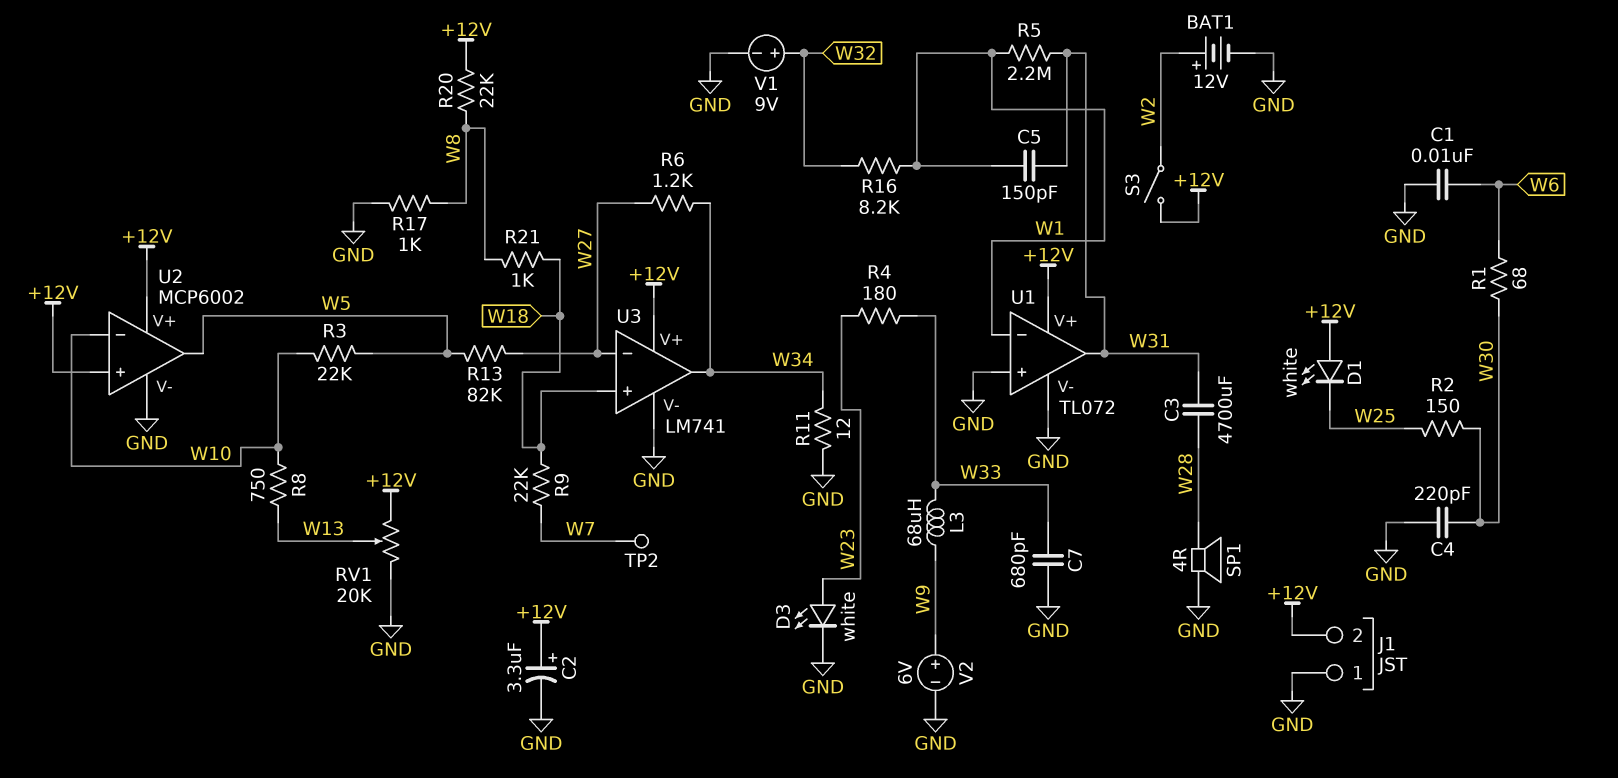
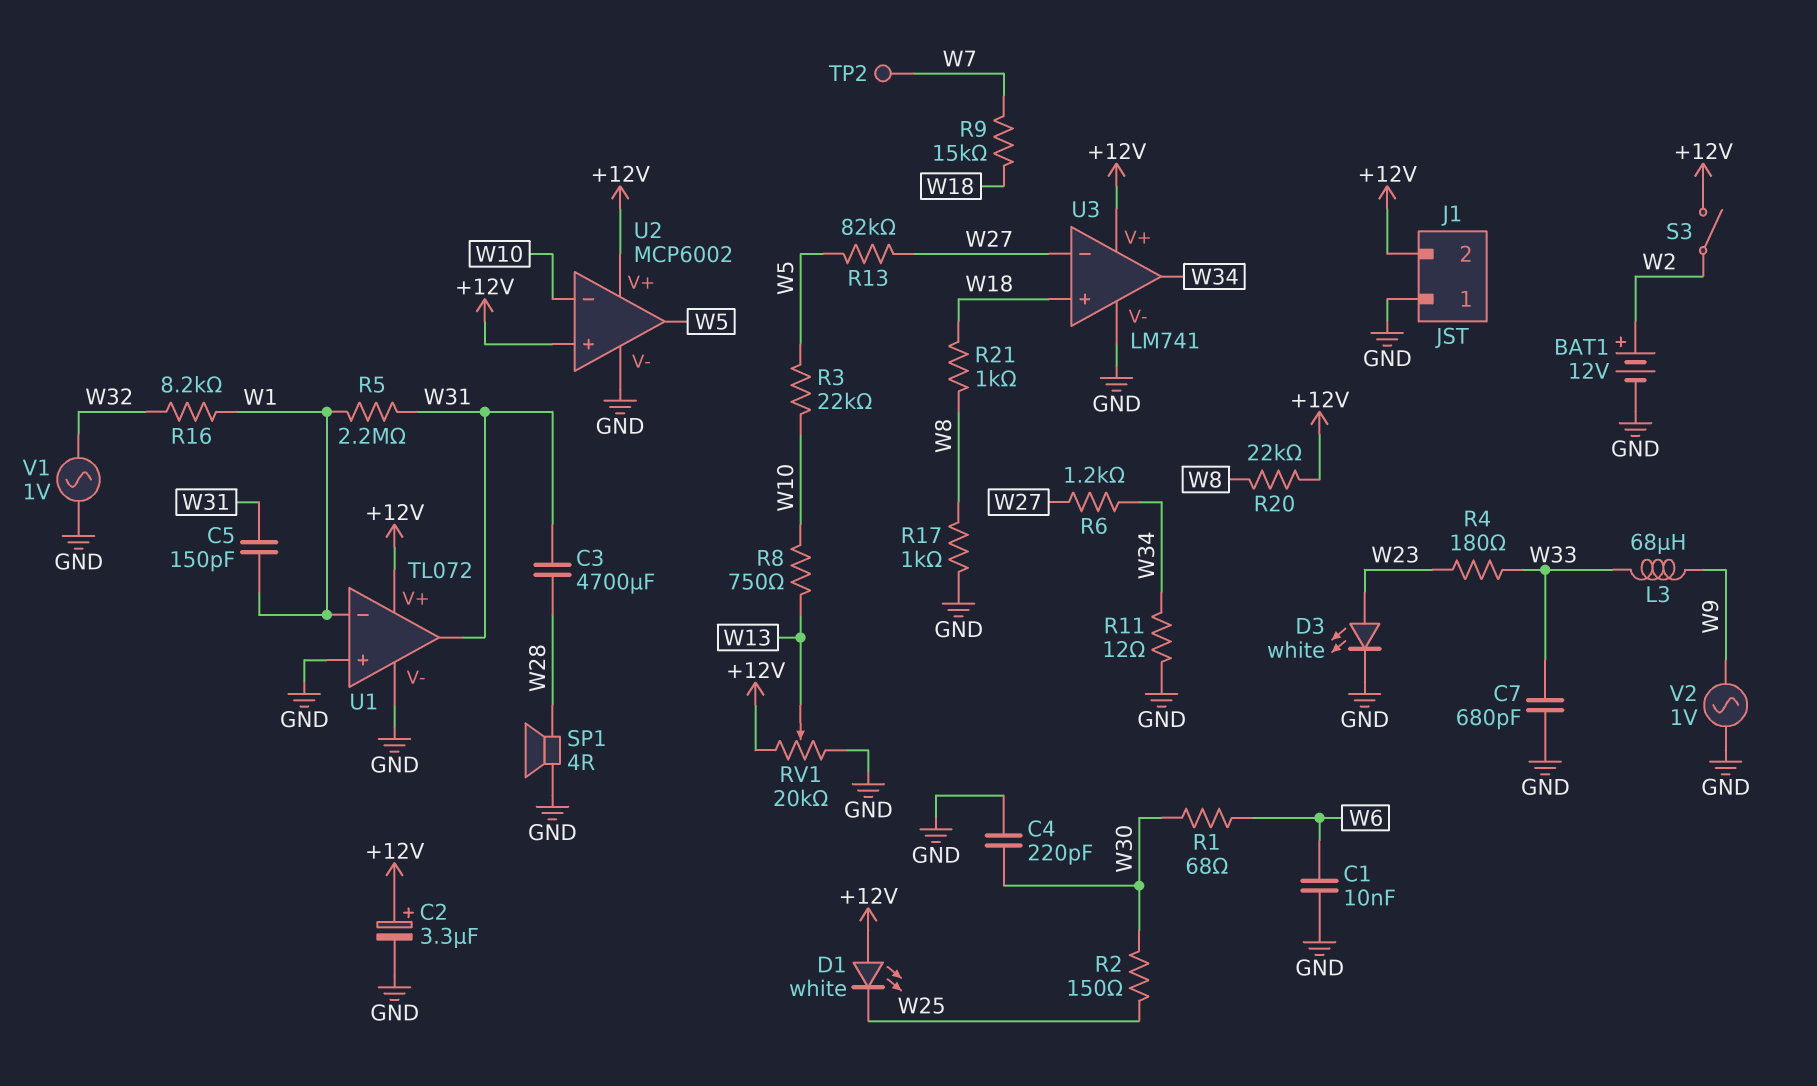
R9: 22k (W7, W18) -> 15k (W7, W18)
V1: 9V (plus W32, minus GND) -> AC 1V (GND, W32)
V2: 6V (plus W9, minus GND) -> AC 1V (GND, W9)

